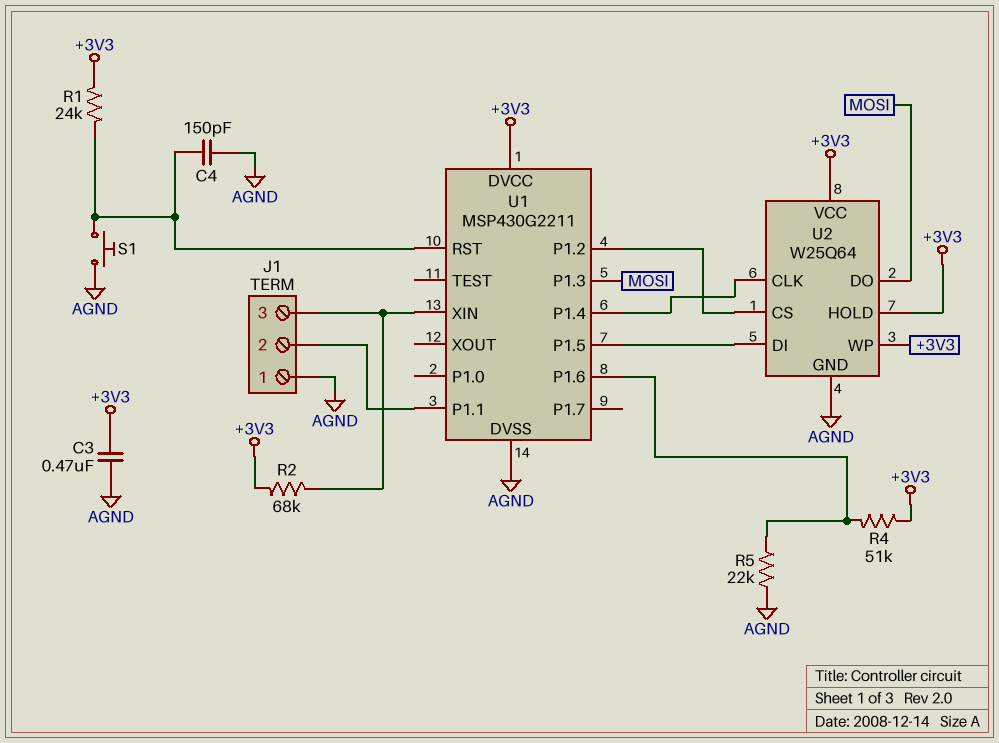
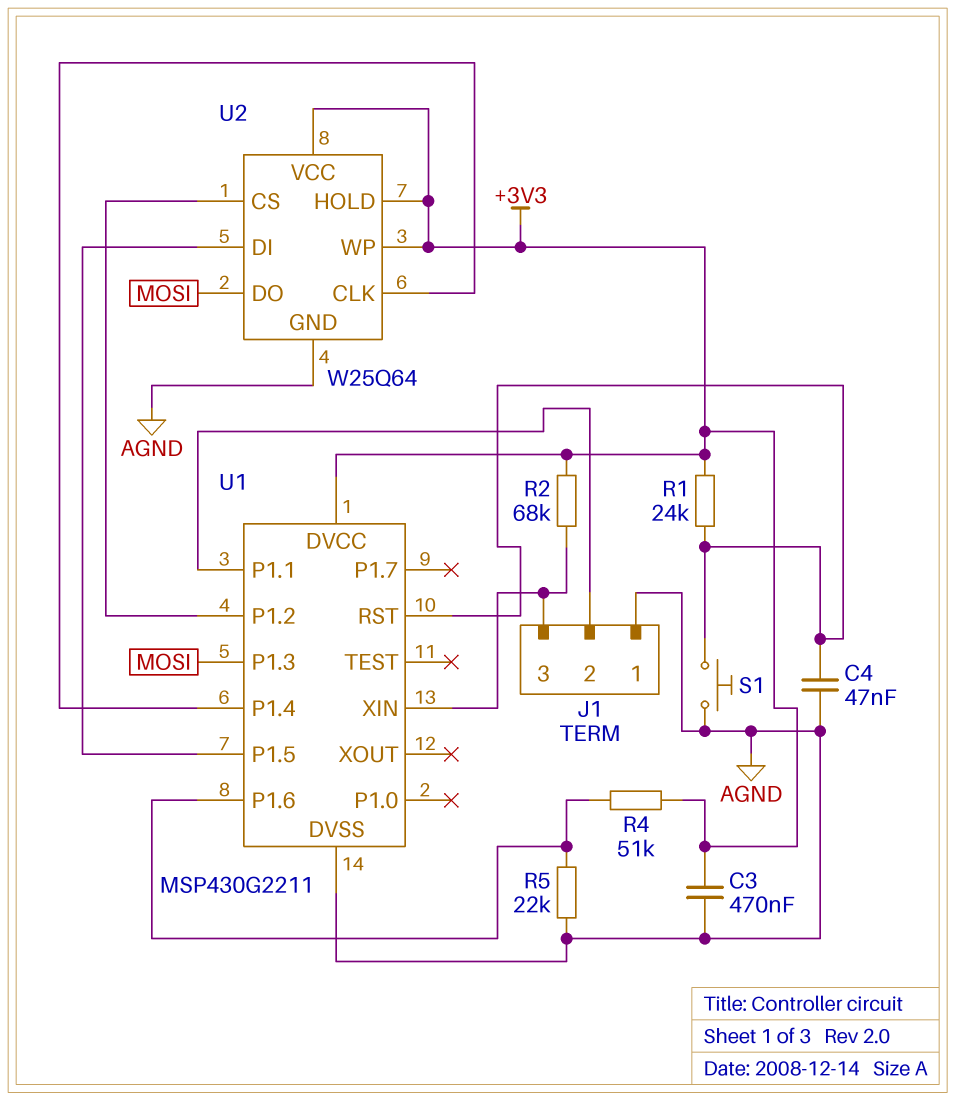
C4: 150pF (AGND, U1/RST) -> 47nF (AGND, U1/RST)

